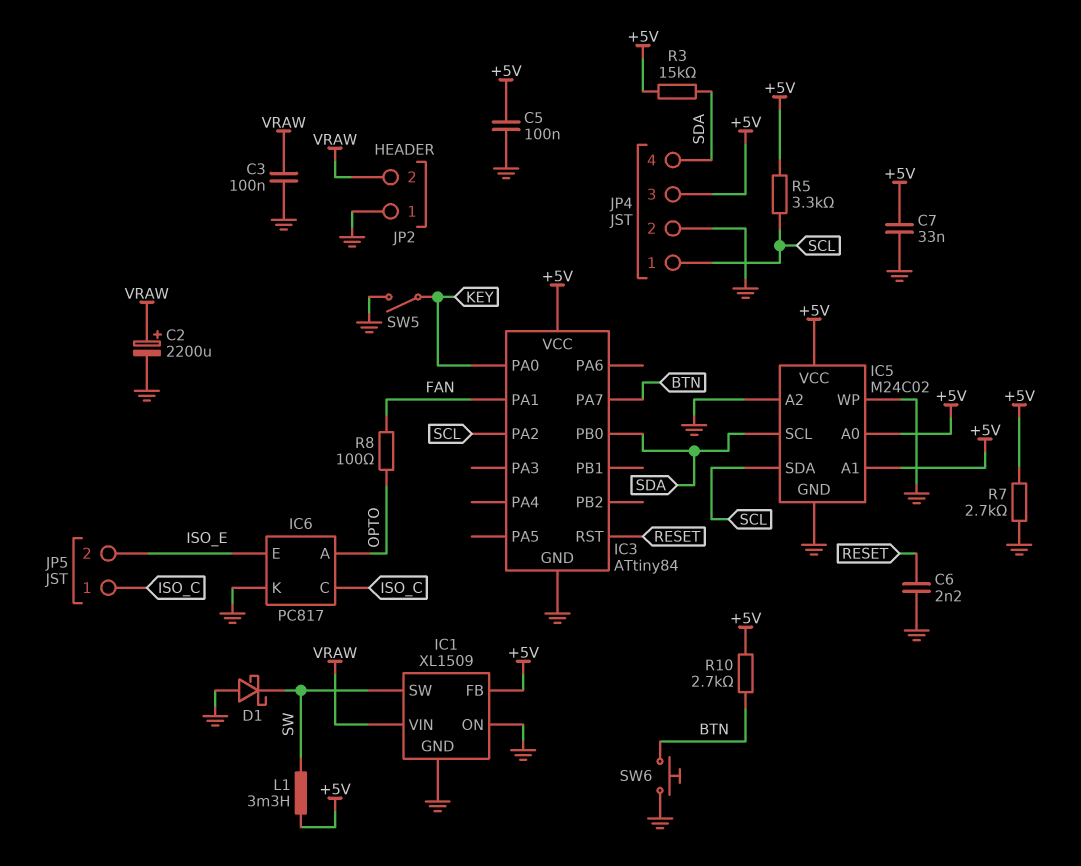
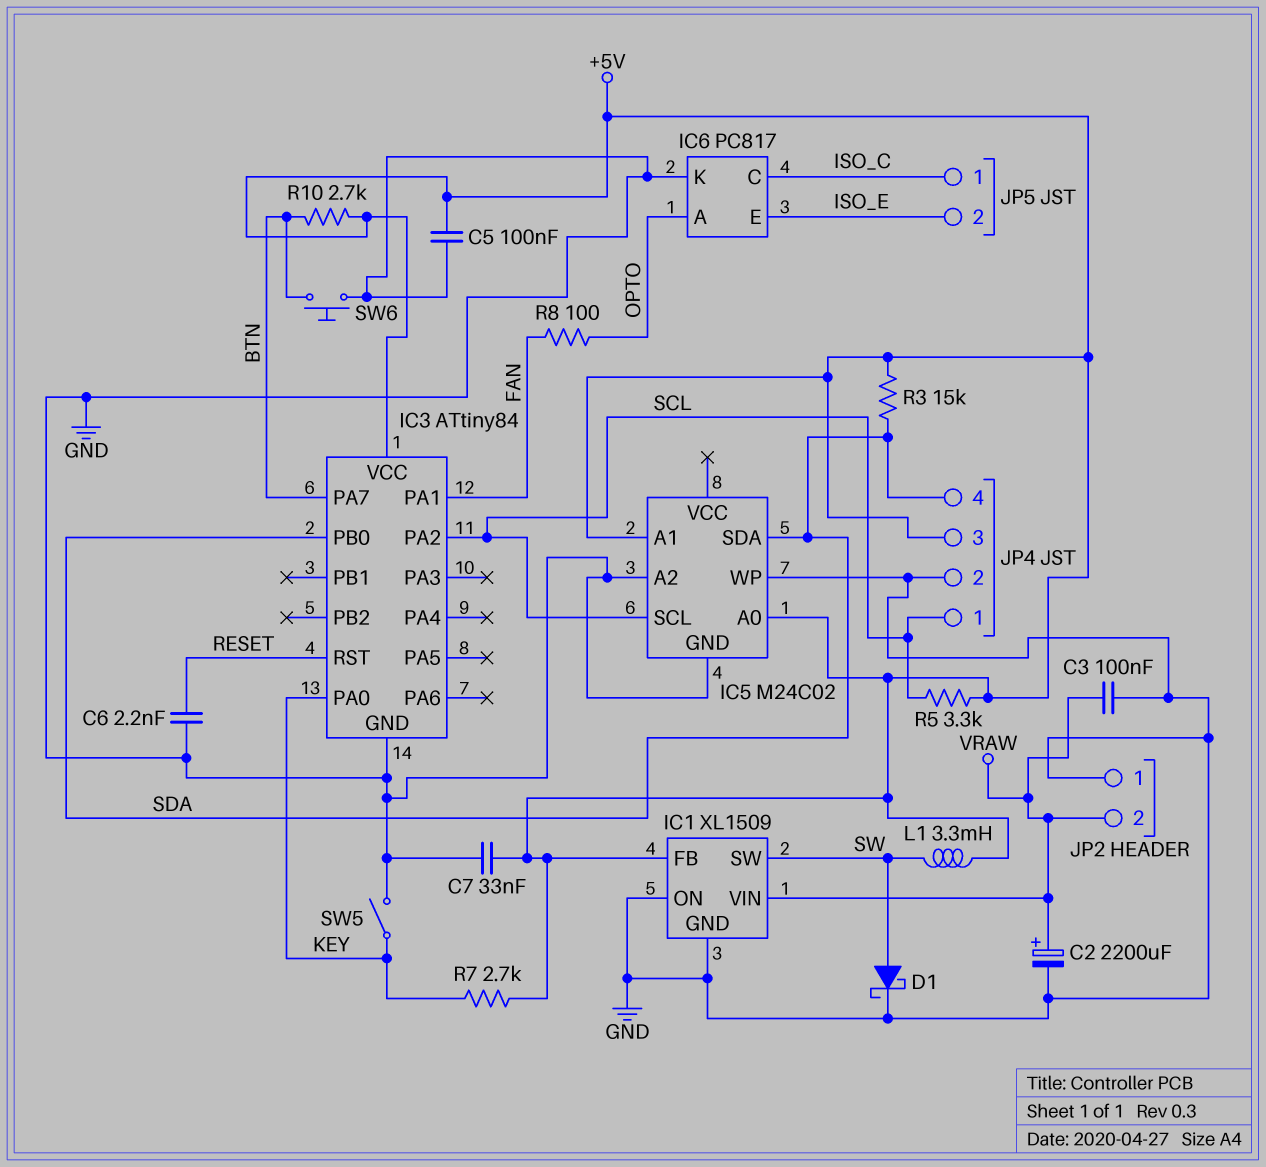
D1: schottky (A GND, K SW) -> schottky (A SW, K GND)
IC5 pin SCL: SDA -> SCL
IC5 pin SDA: SCL -> SDA
IC5 pin VCC: +5V -> none
R7: 2.7k (+5V, GND) -> 2.7k (+5V, KEY)

